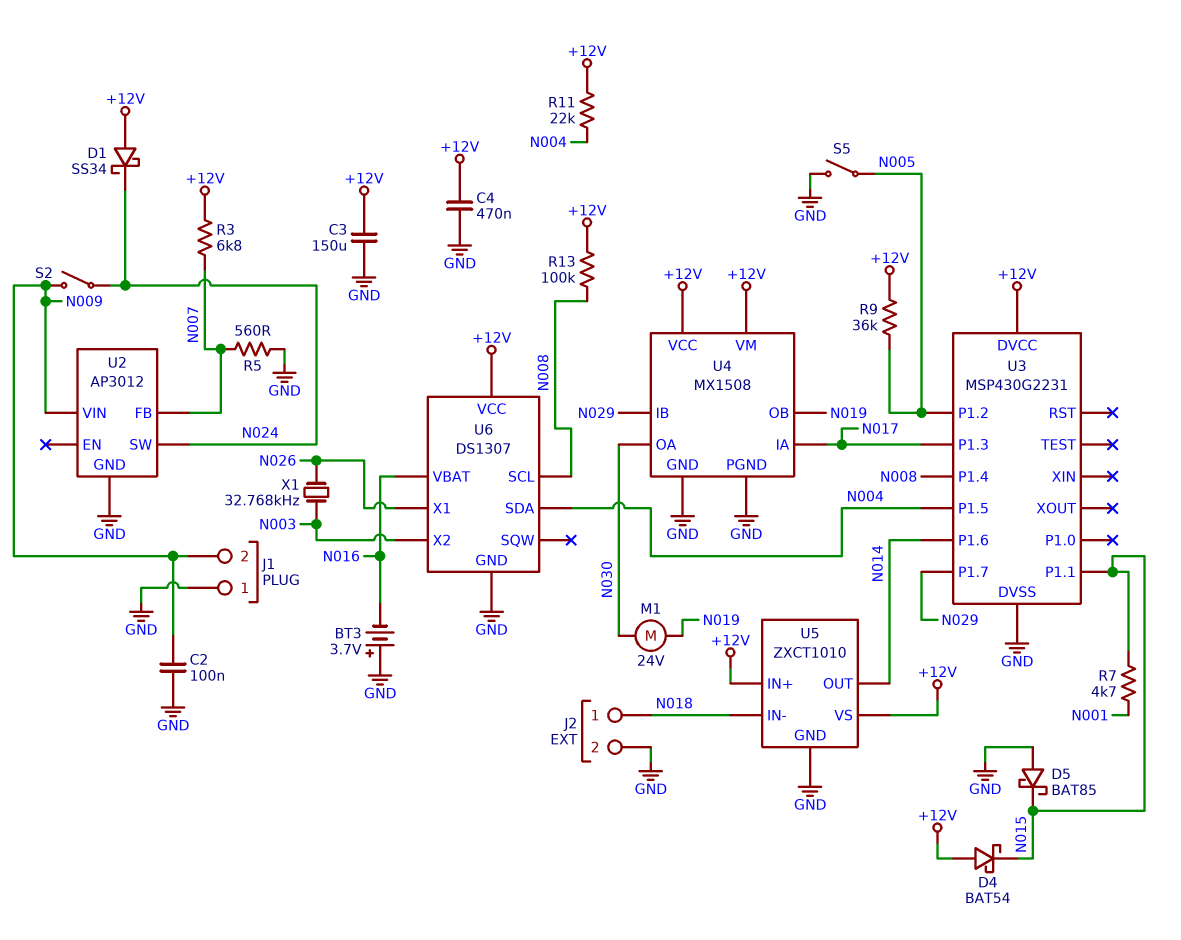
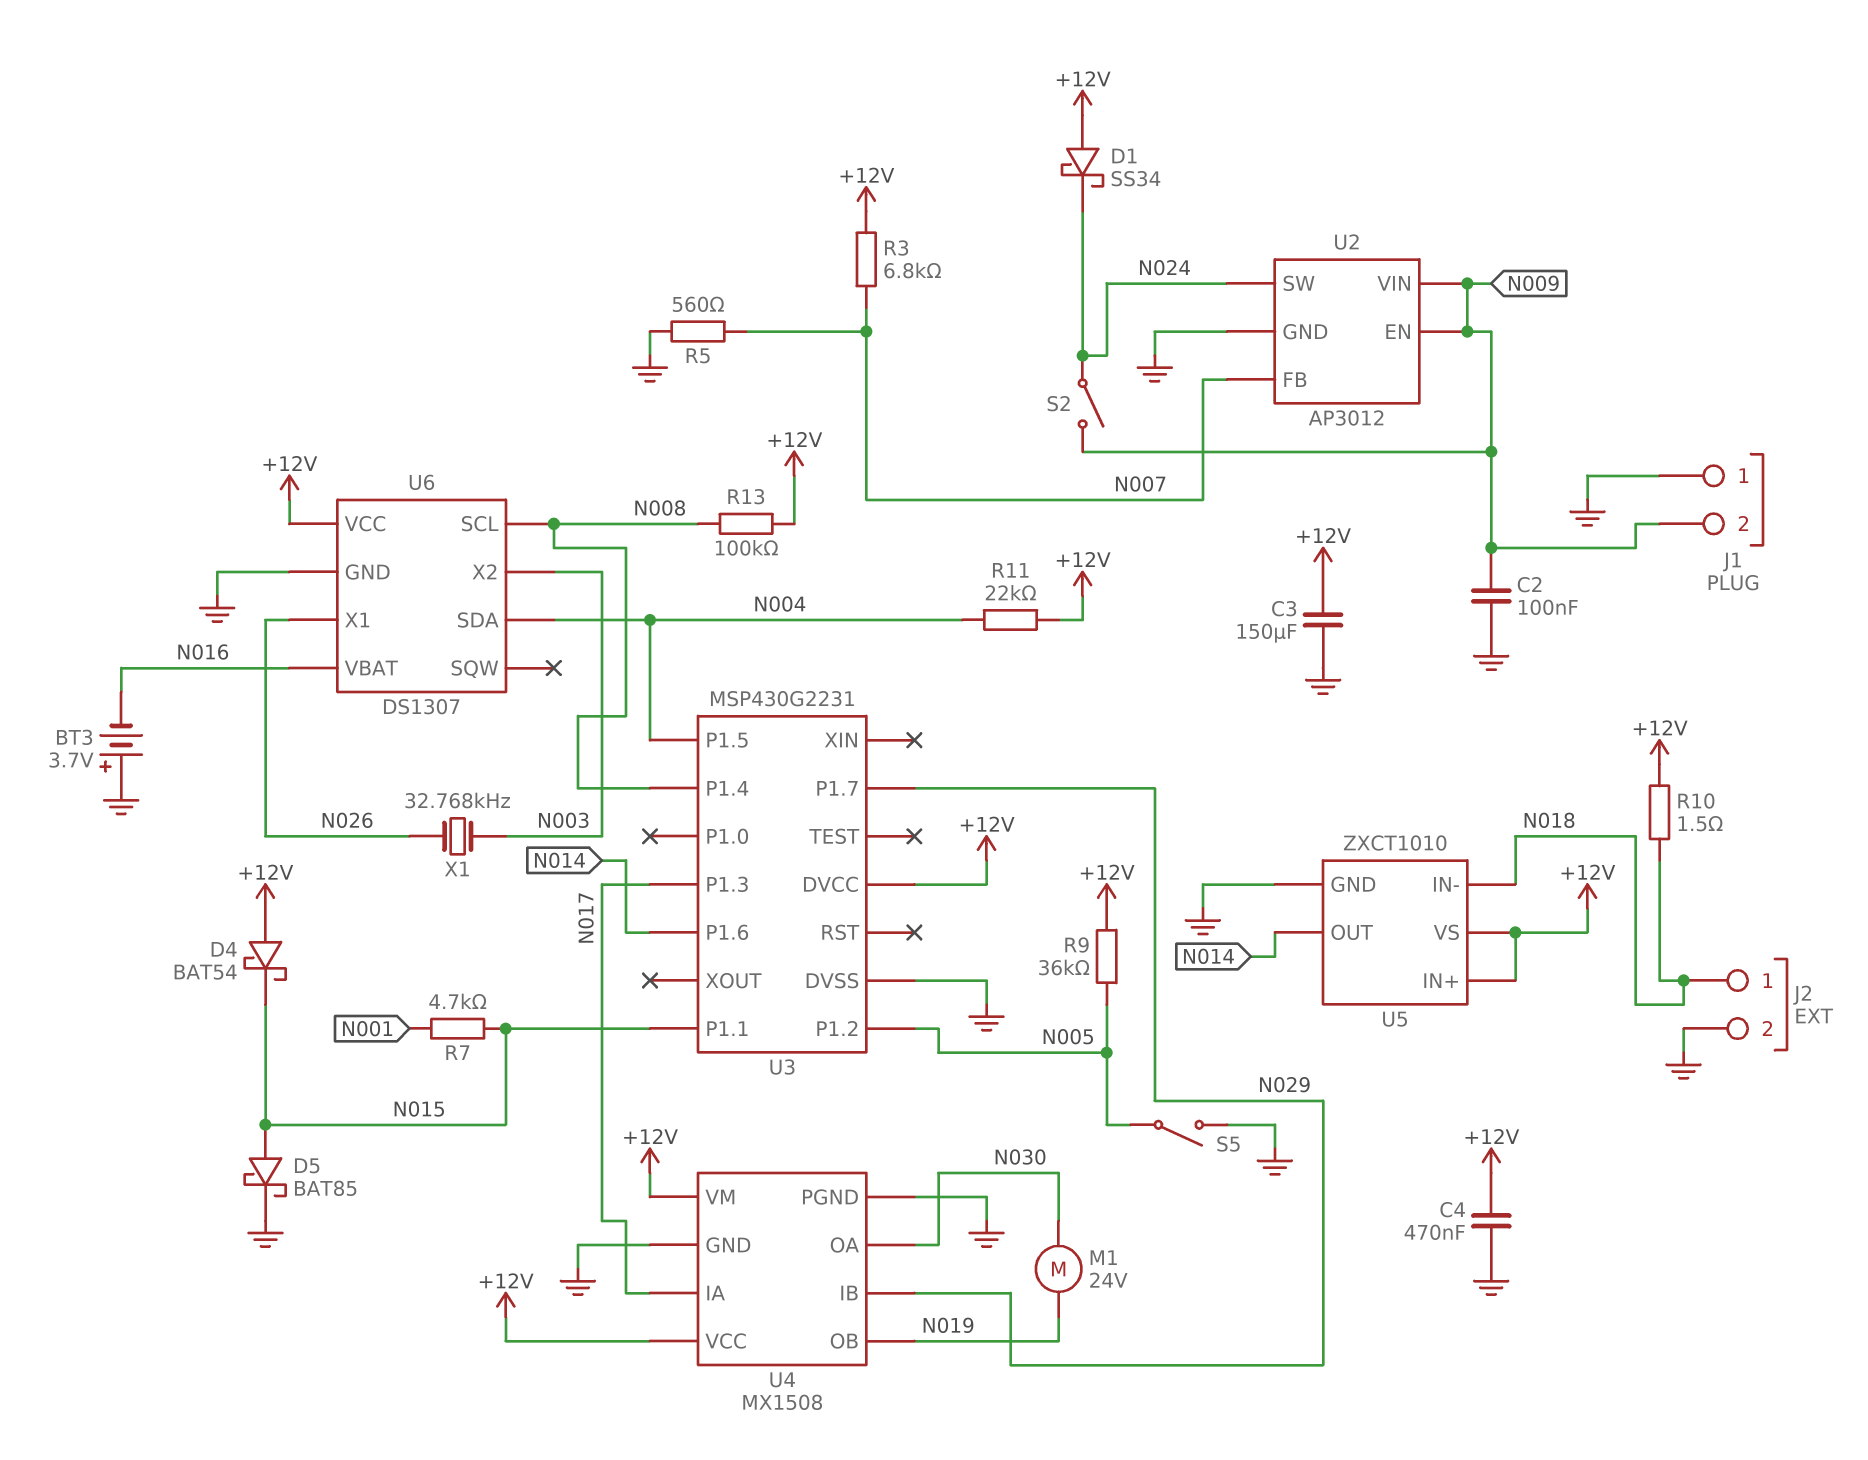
D5: schottky BAT85 (A GND, K N015) -> schottky BAT85 (A N015, K GND)
R10: none -> 1.5 (+12V, N018)
U2 pin EN: none -> N009

